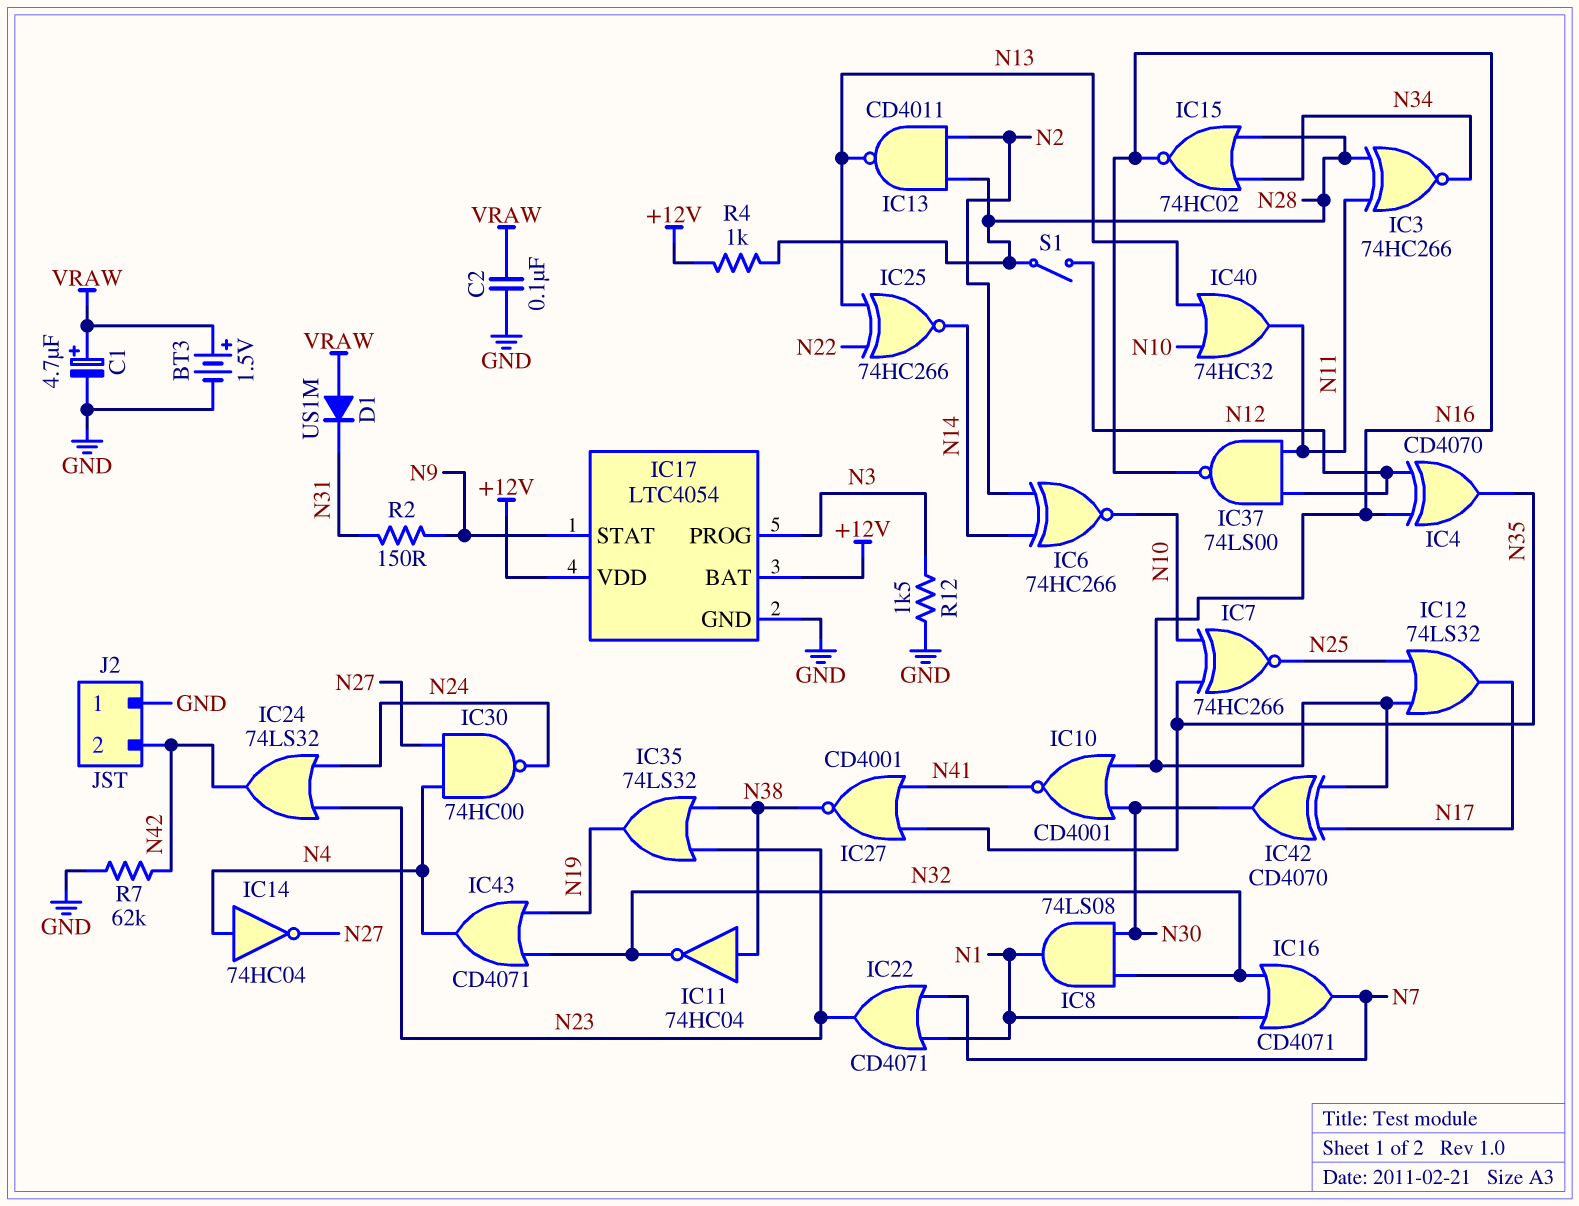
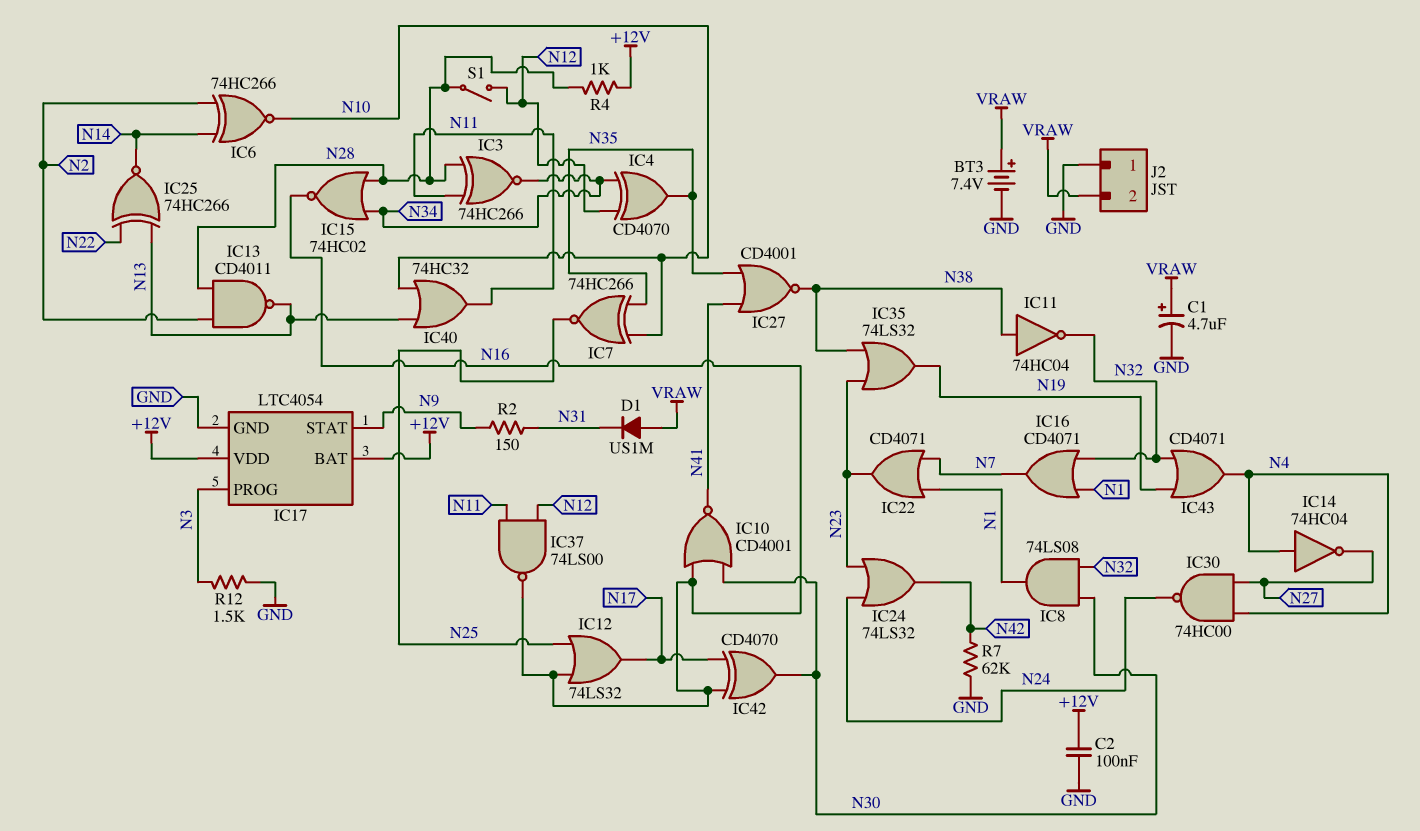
BT3: 1.5V (plus VRAW, minus GND) -> 7.4V (plus VRAW, minus GND)
C2: 100nF (GND, VRAW) -> 100nF (+12V, GND)
IC4: XOR CD4070 (in N12, in N16, out N35) -> XOR CD4070 (in N12, in N34, out N35)
J2 pin 2: N42 -> VRAW

